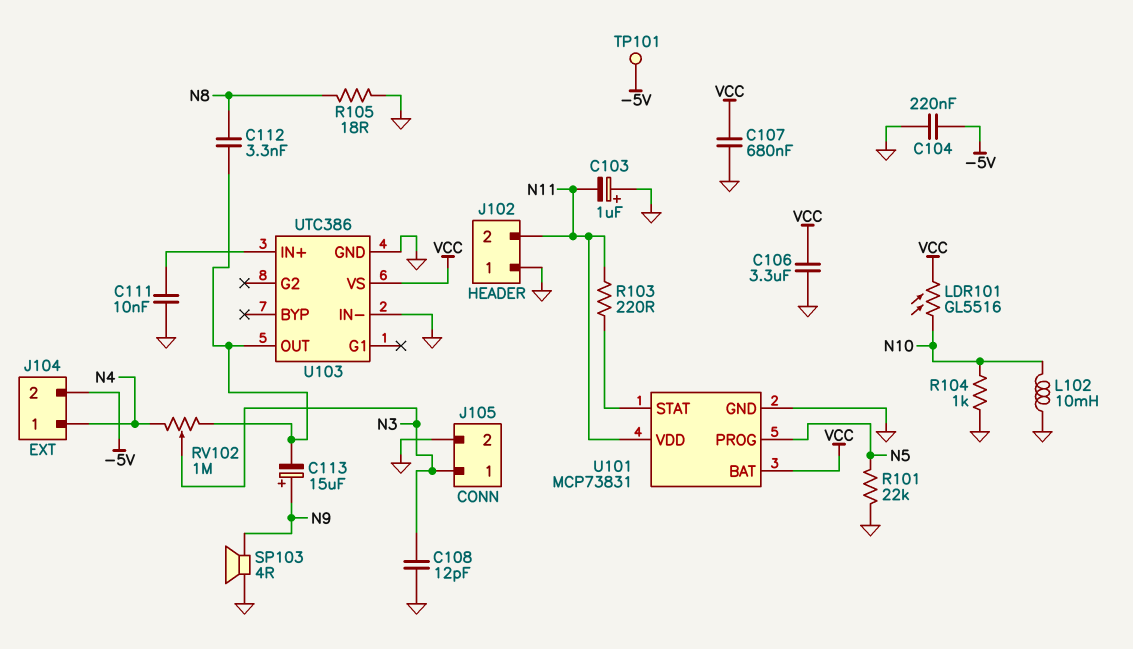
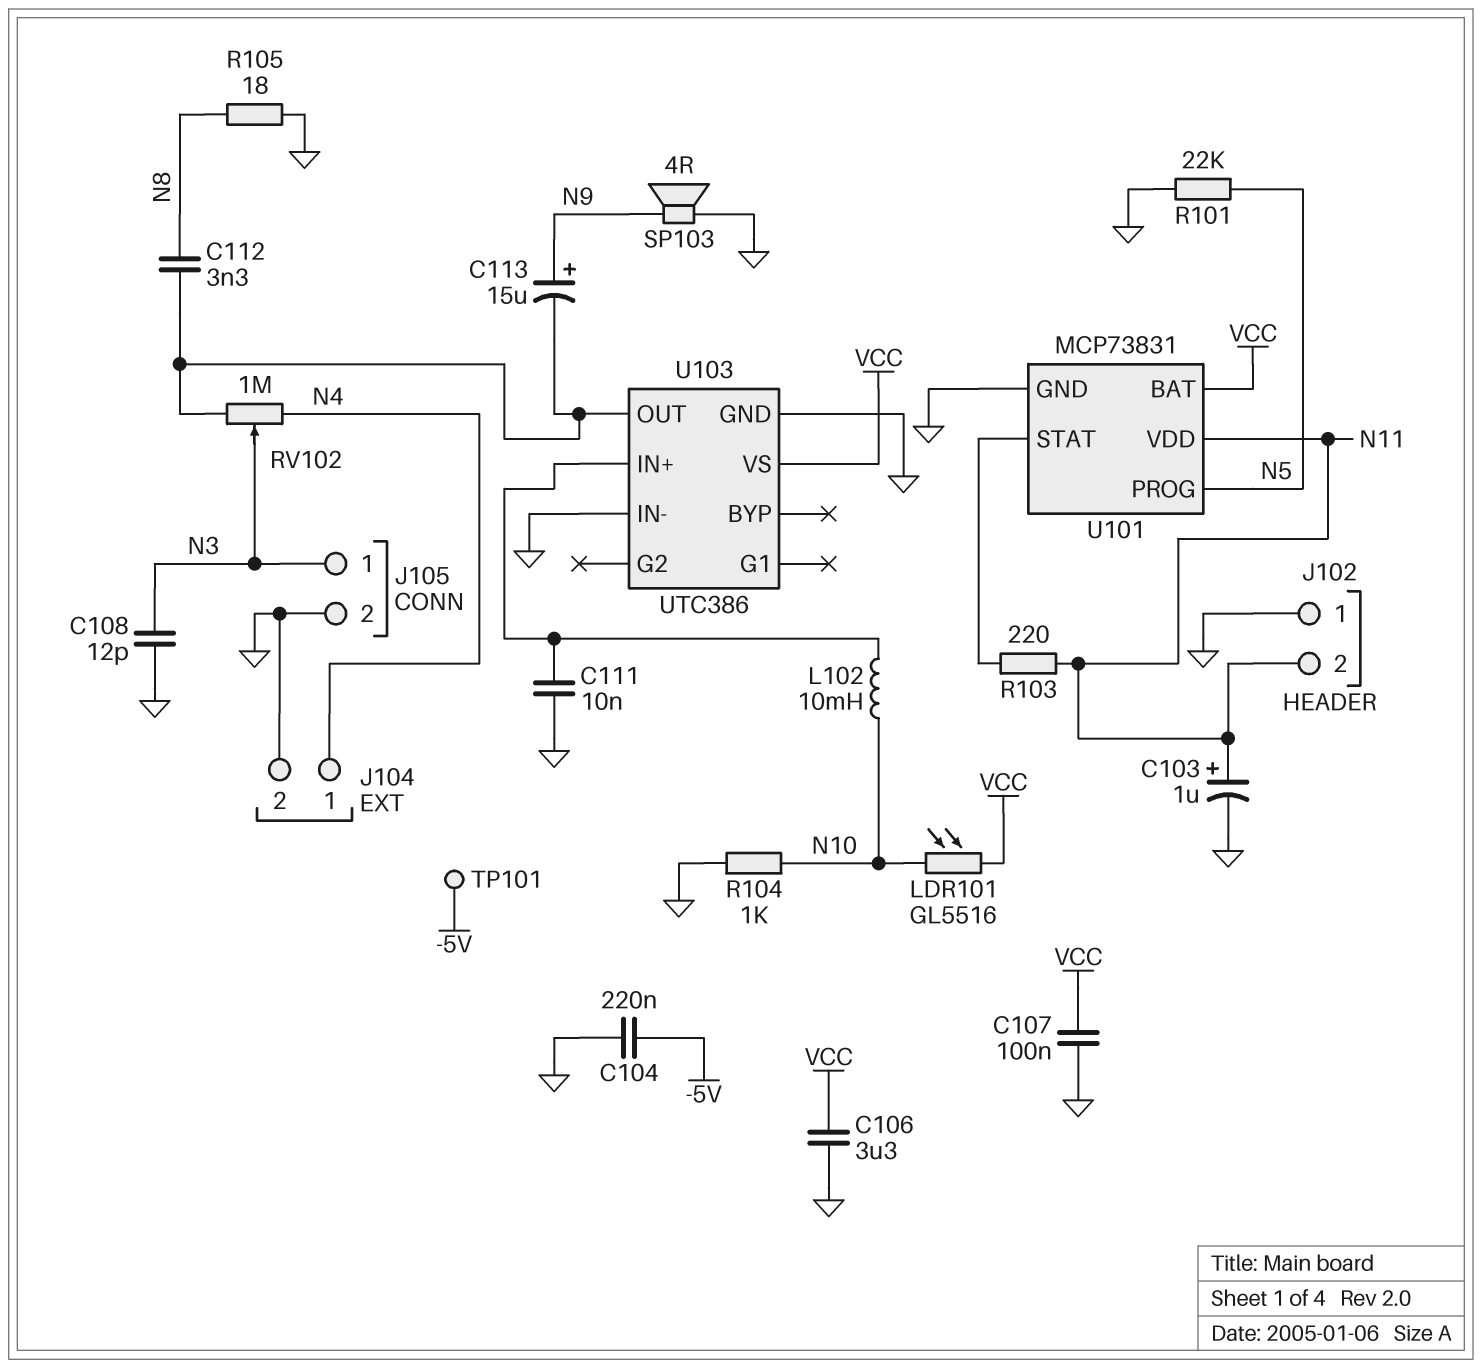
C103: 1uF (plus GND, minus N11) -> 1uF (plus N11, minus GND)
C107: 680nF (GND, VCC) -> 100nF (GND, VCC)
J104 pin 2: -5V -> GND
L102: 10mH (GND, N10) -> 10mH (N10, U103/IN+)

